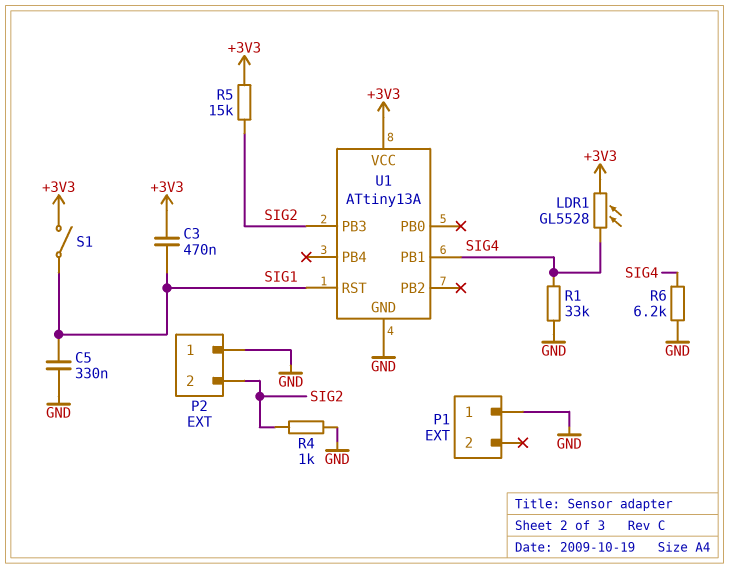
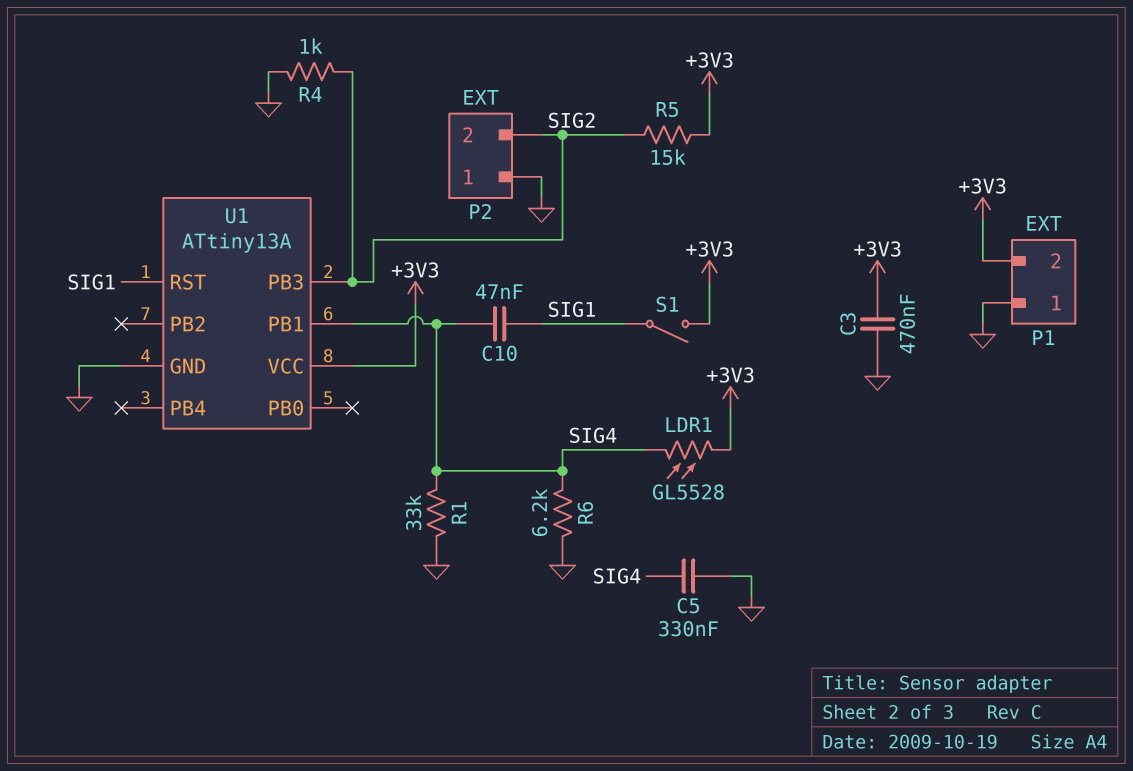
C3: 470nF (+3V3, SIG1) -> 470nF (+3V3, GND)
C5: 330nF (GND, SIG1) -> 330nF (GND, SIG4)
C10: none -> 47nF (SIG1, SIG4)
P1 pin 2: none -> +3V3

